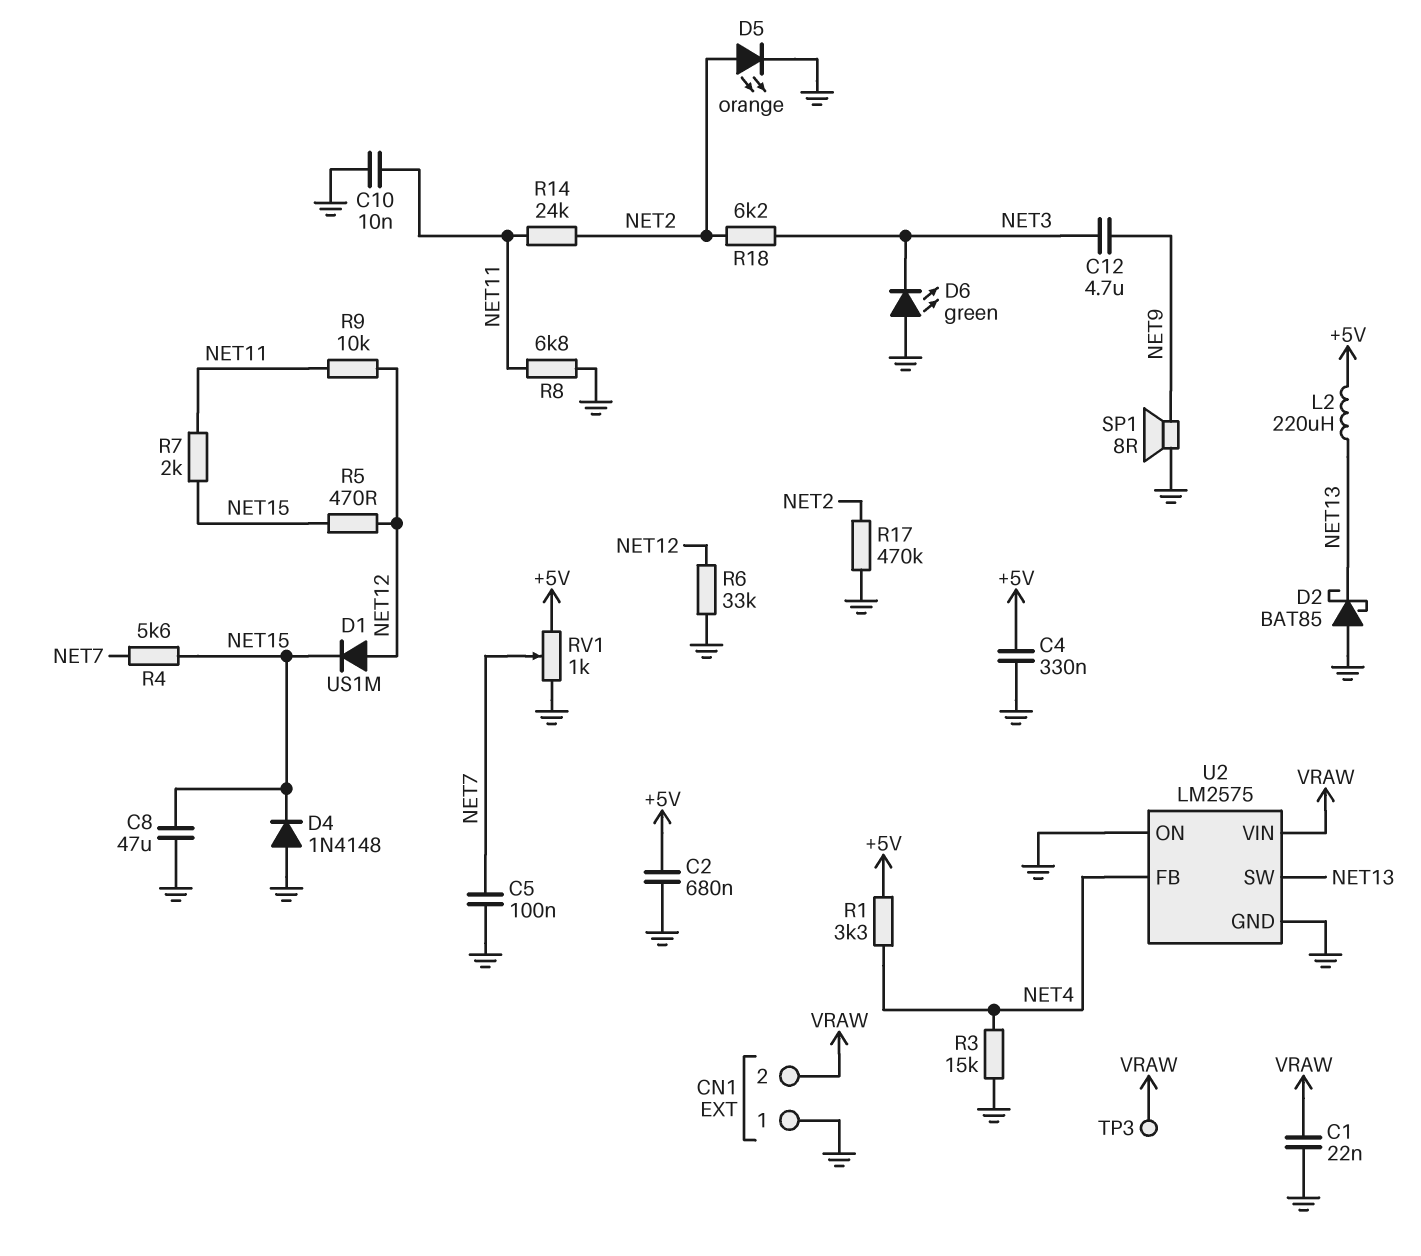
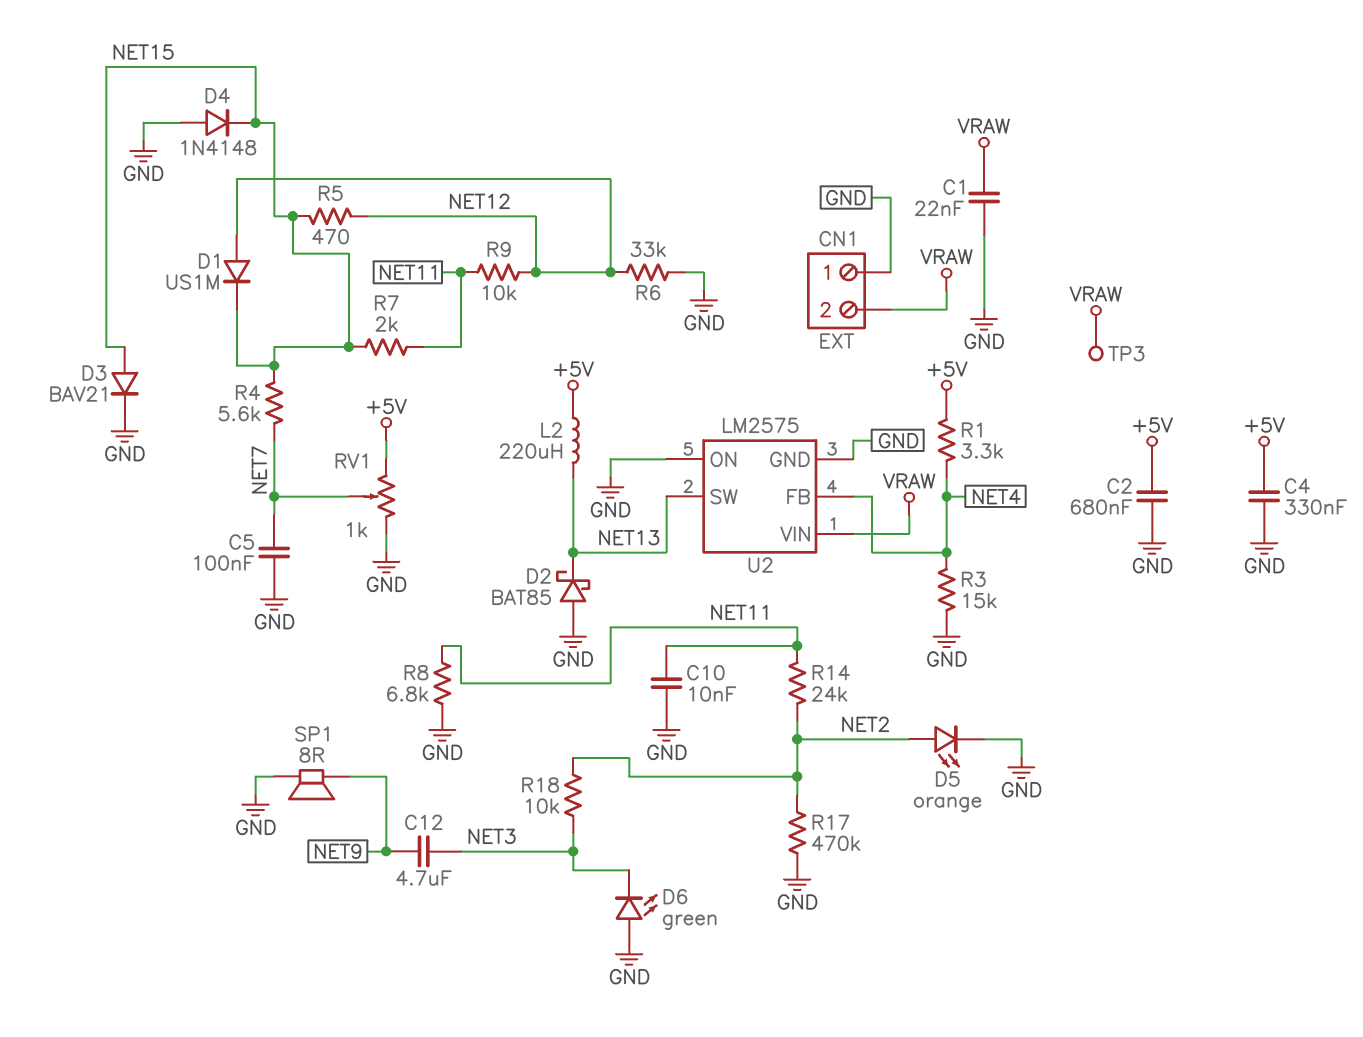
C8: 47uF (GND, NET15) -> none
D3: none -> diode BAV21 (A NET15, K GND)
R18: 6.2k (NET2, NET3) -> 10k (NET2, NET3)

